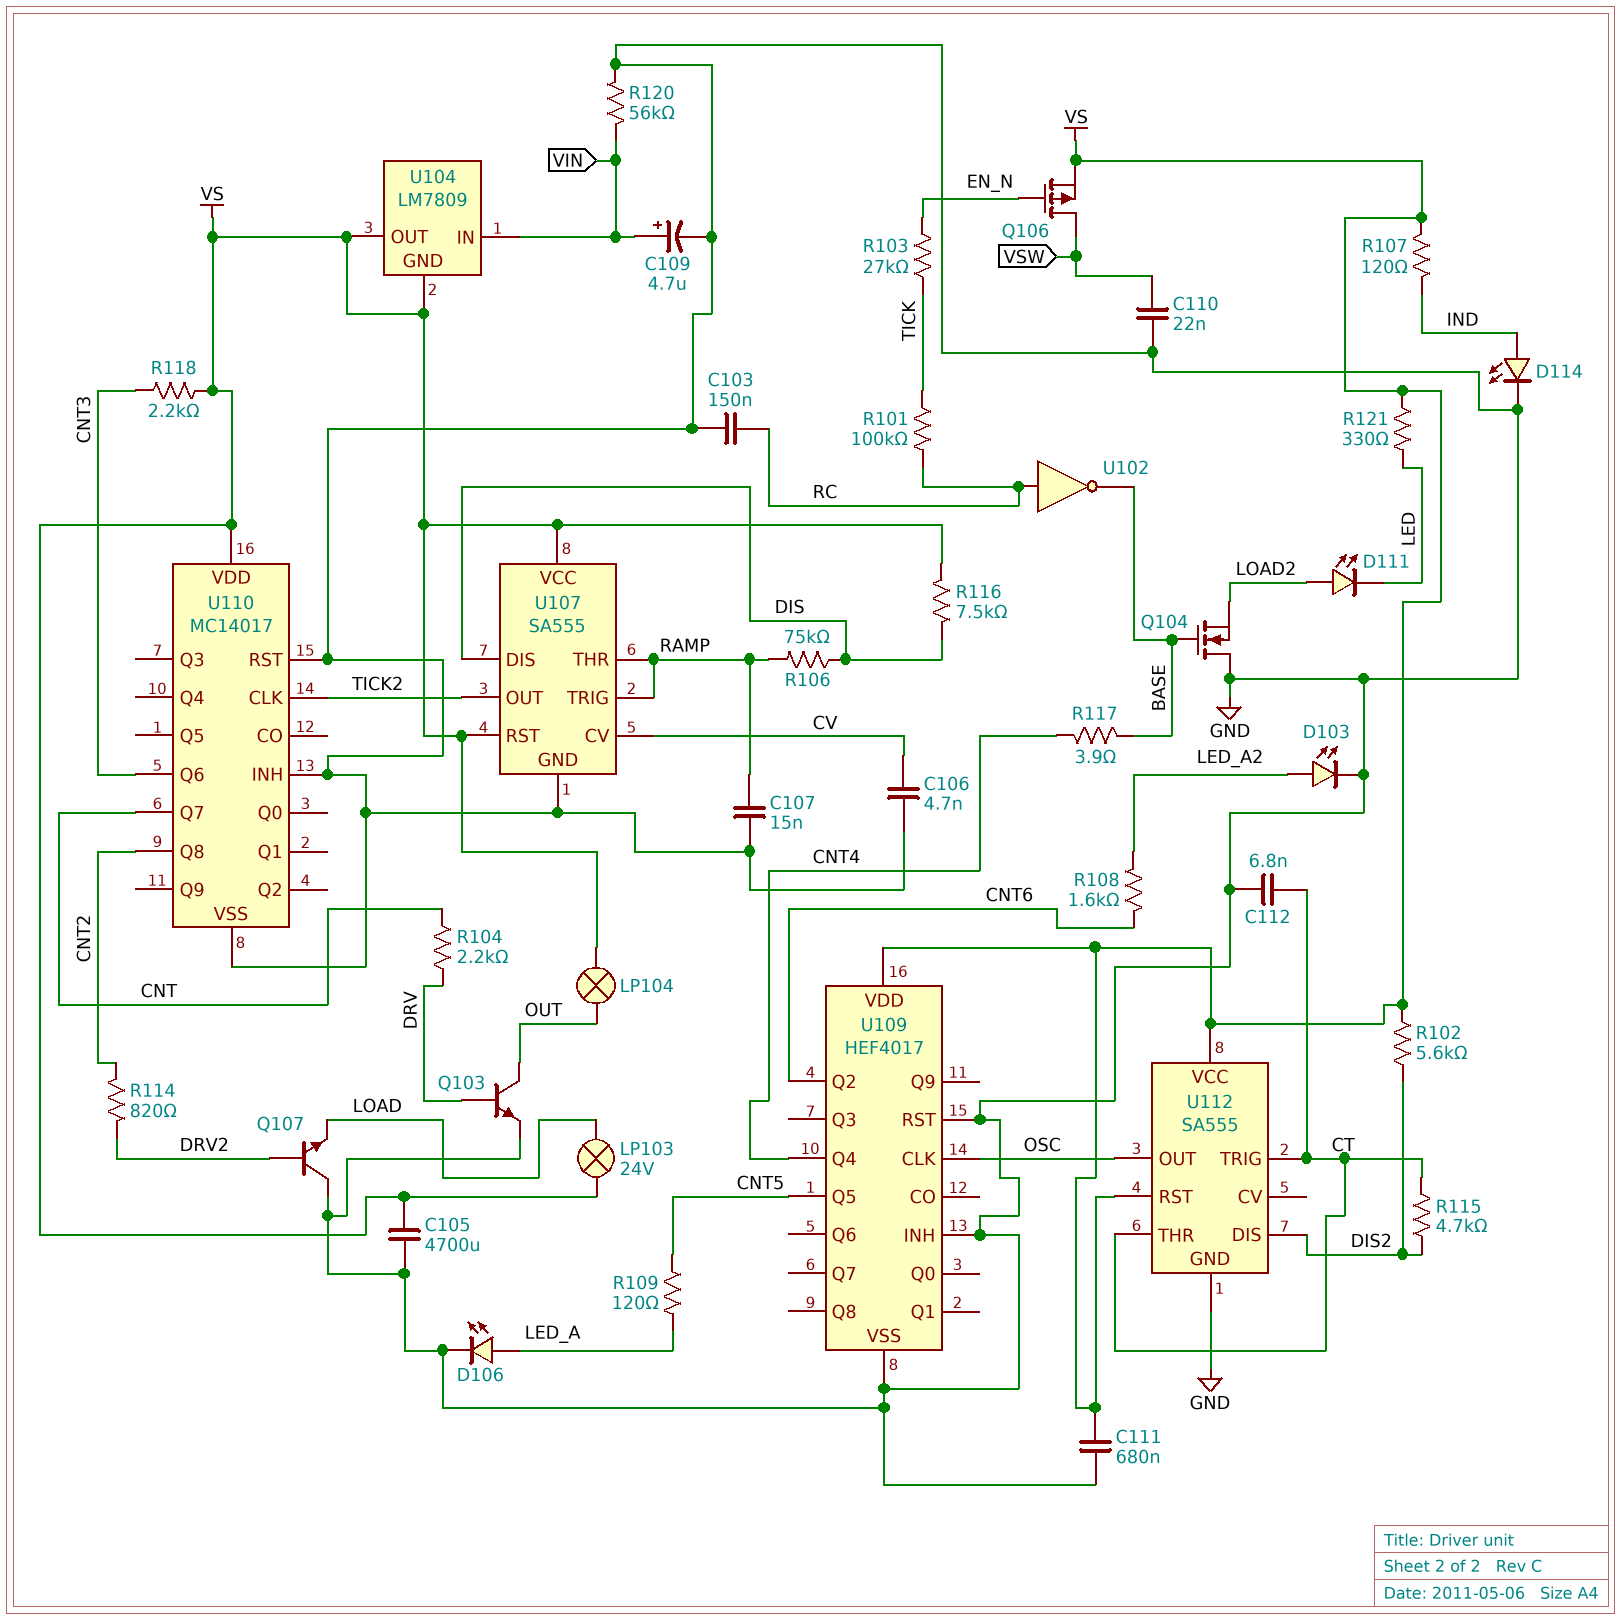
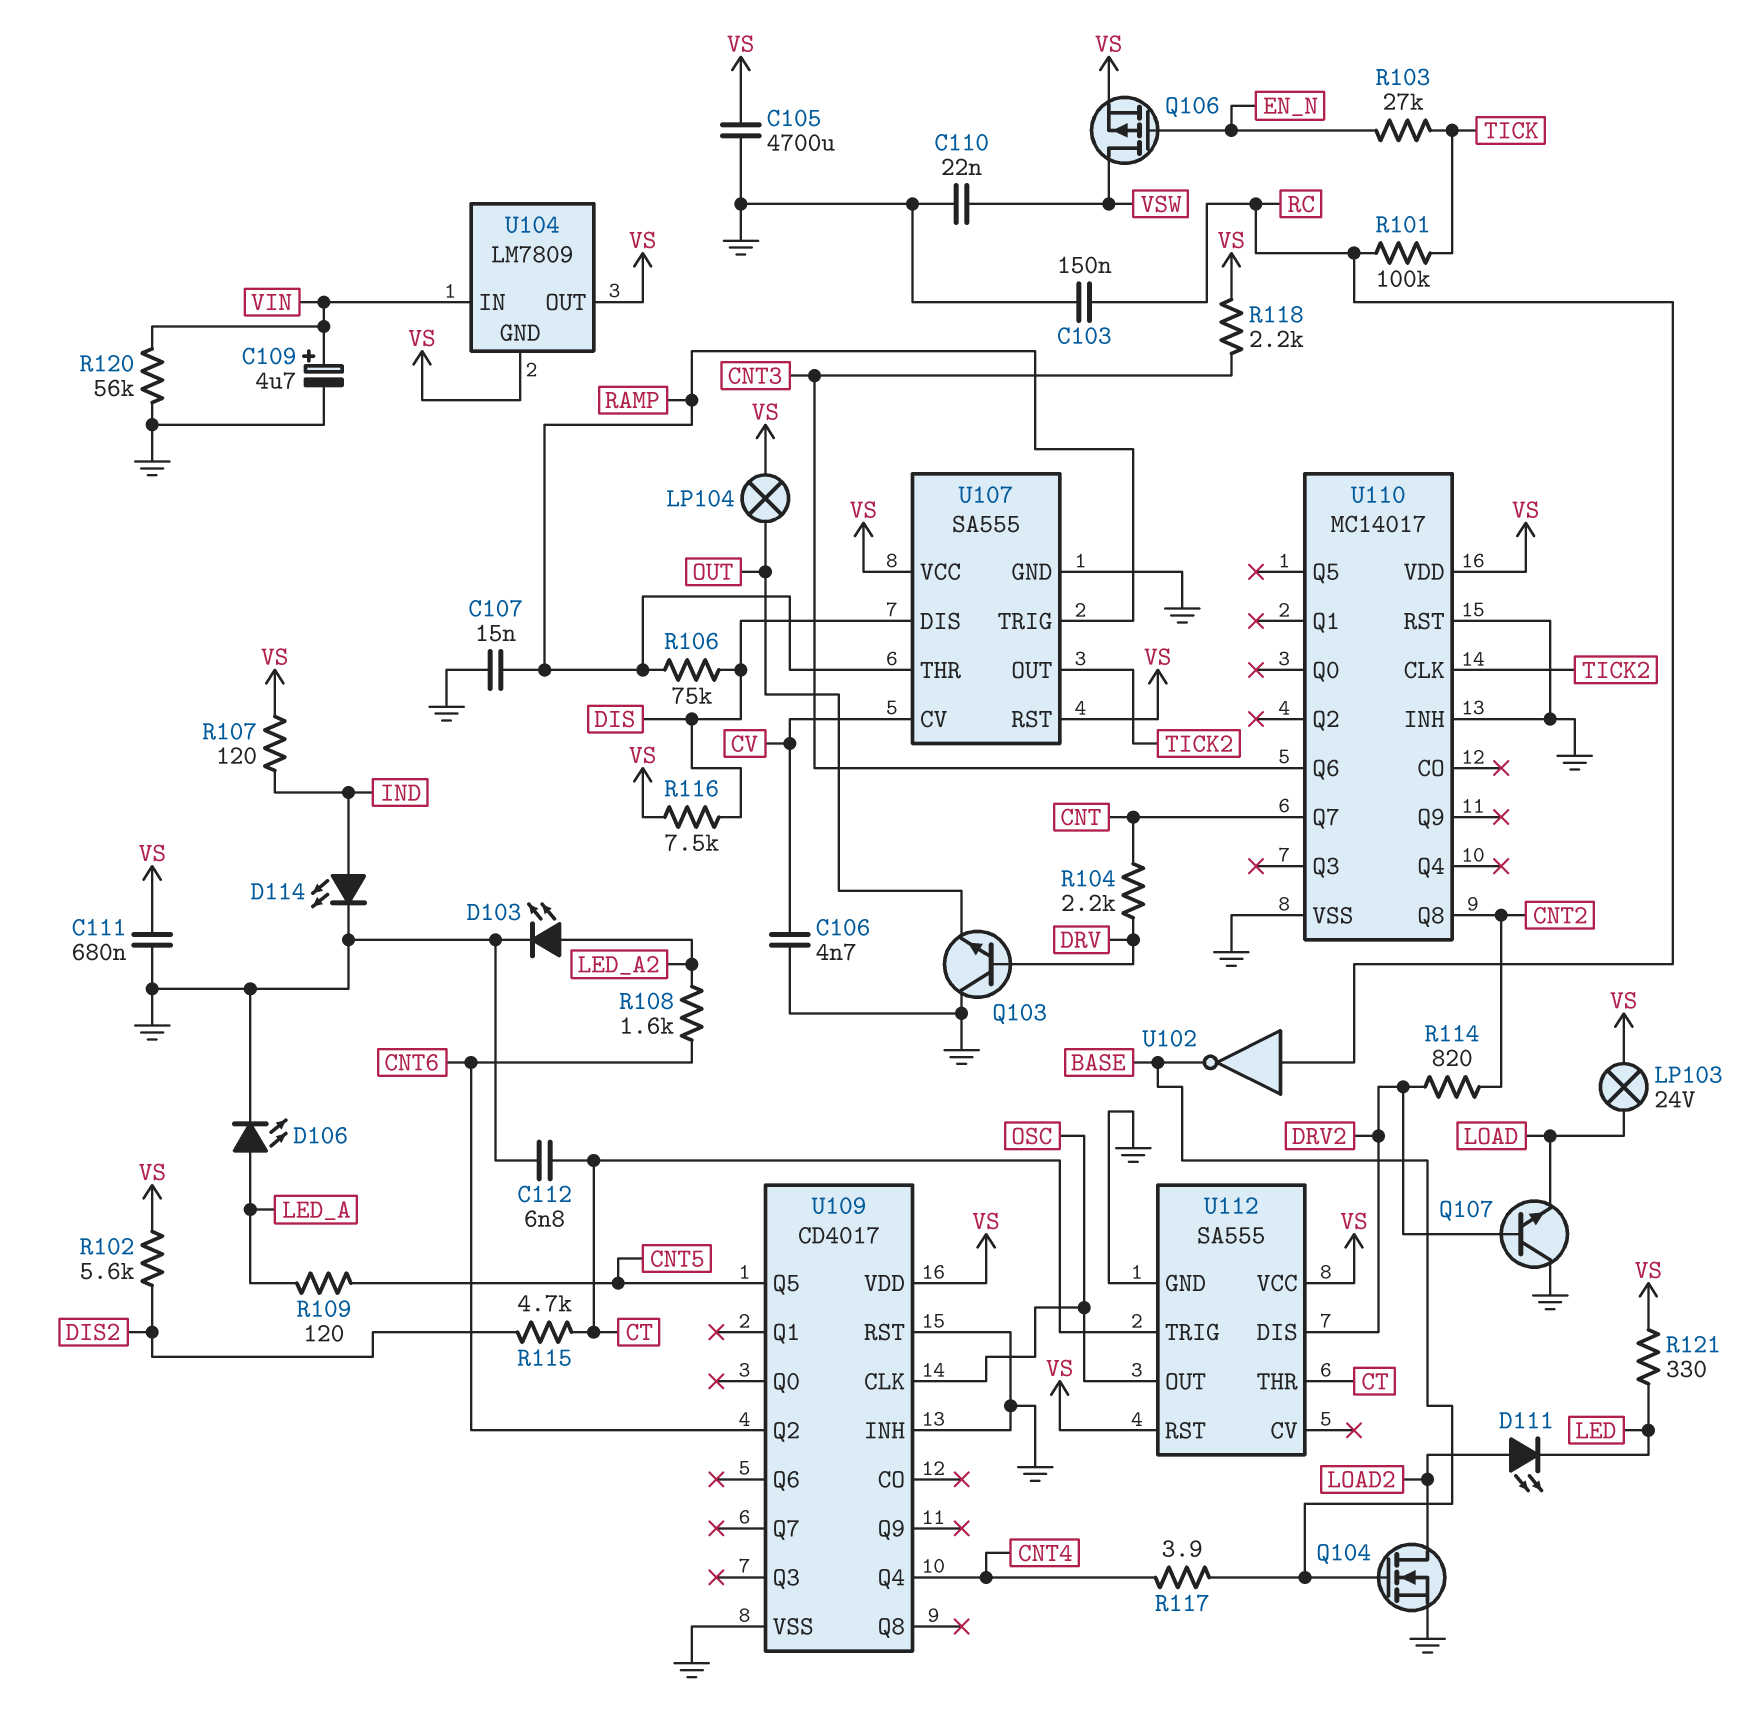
Q103: NPN (B DRV, C OUT, E GND) -> NPN (B DRV, C GND, E OUT)
Q104: NMOS (G BASE, D GND, S LOAD2) -> NMOS (G BASE, D LOAD2, S GND)
U109: HEF4017 -> CD4017
U112 pin DIS: DIS2 -> DRV2

